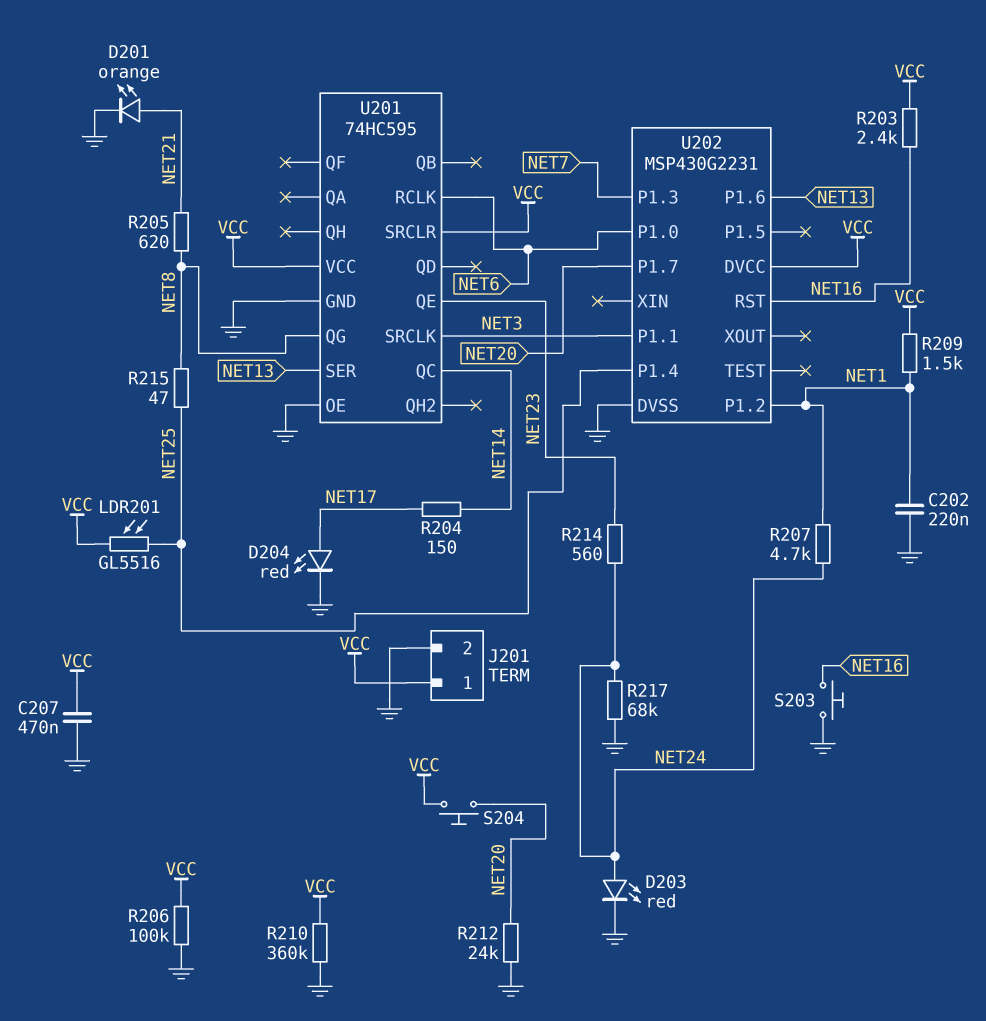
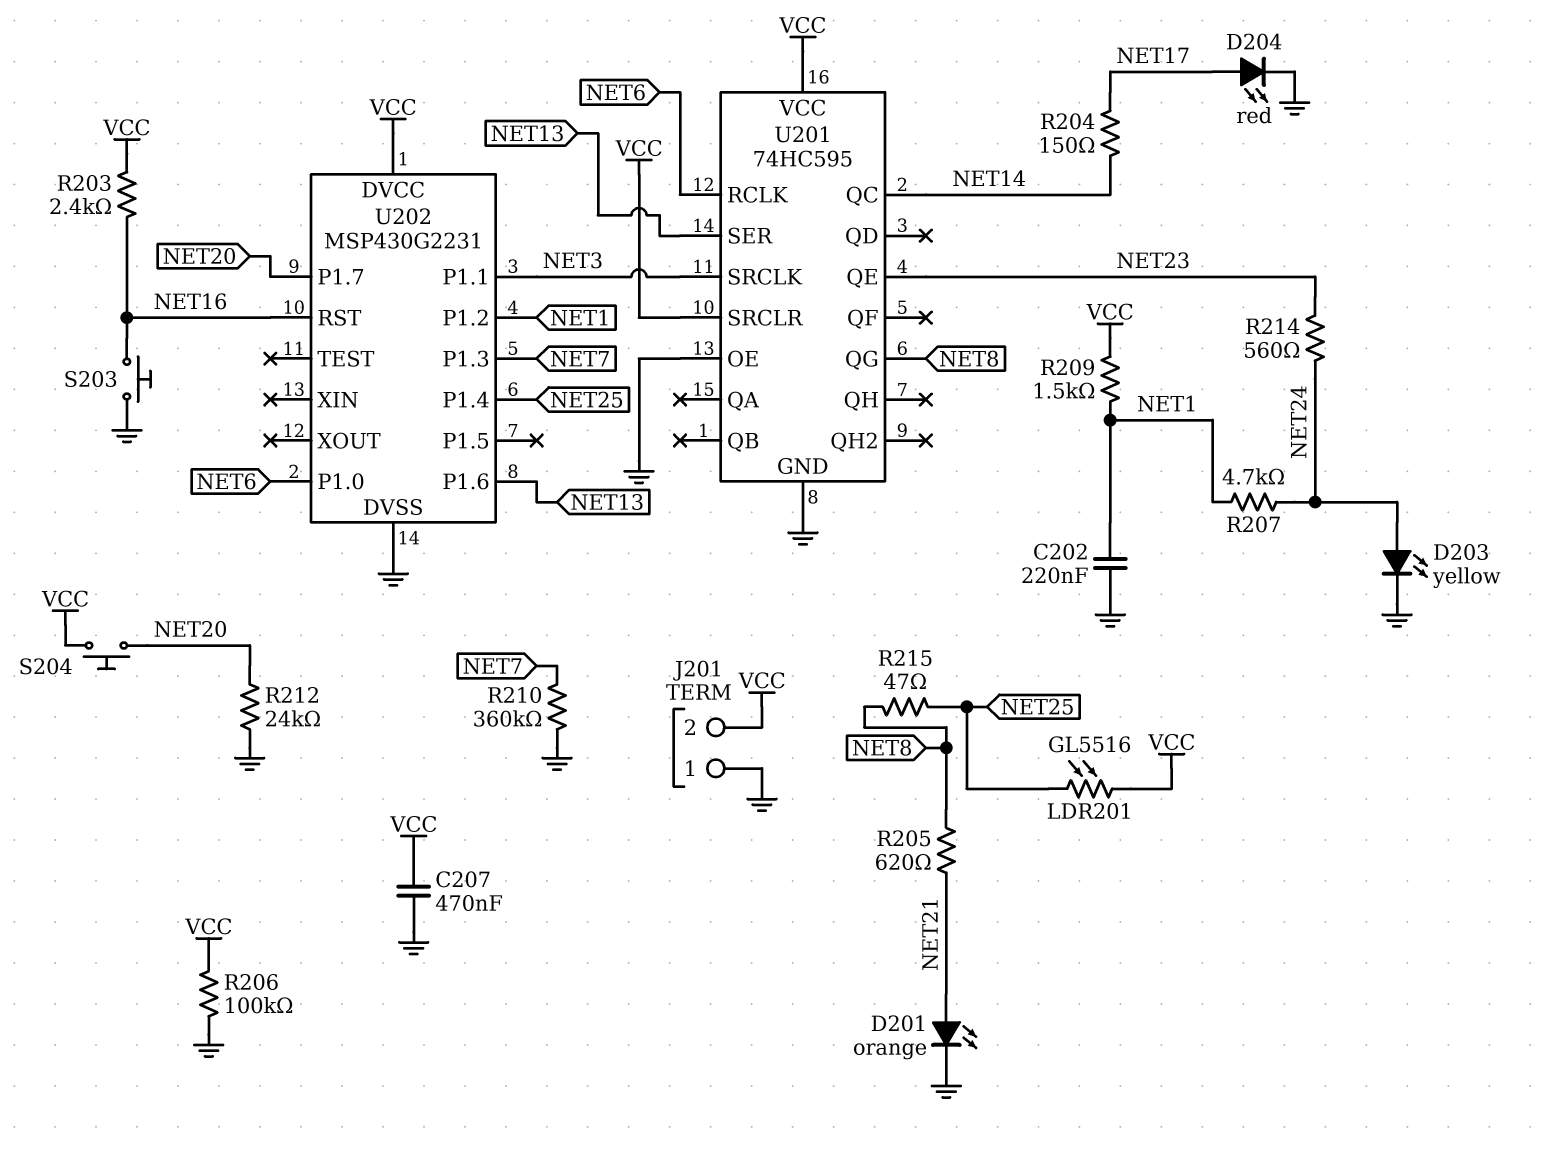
D203: LED red (A NET24, K GND) -> LED yellow (A NET24, K GND)
J201 pin 1: VCC -> GND
J201 pin 2: GND -> VCC
R210: 360k (GND, VCC) -> 360k (GND, NET7)
R217: 68k (GND, NET24) -> none

